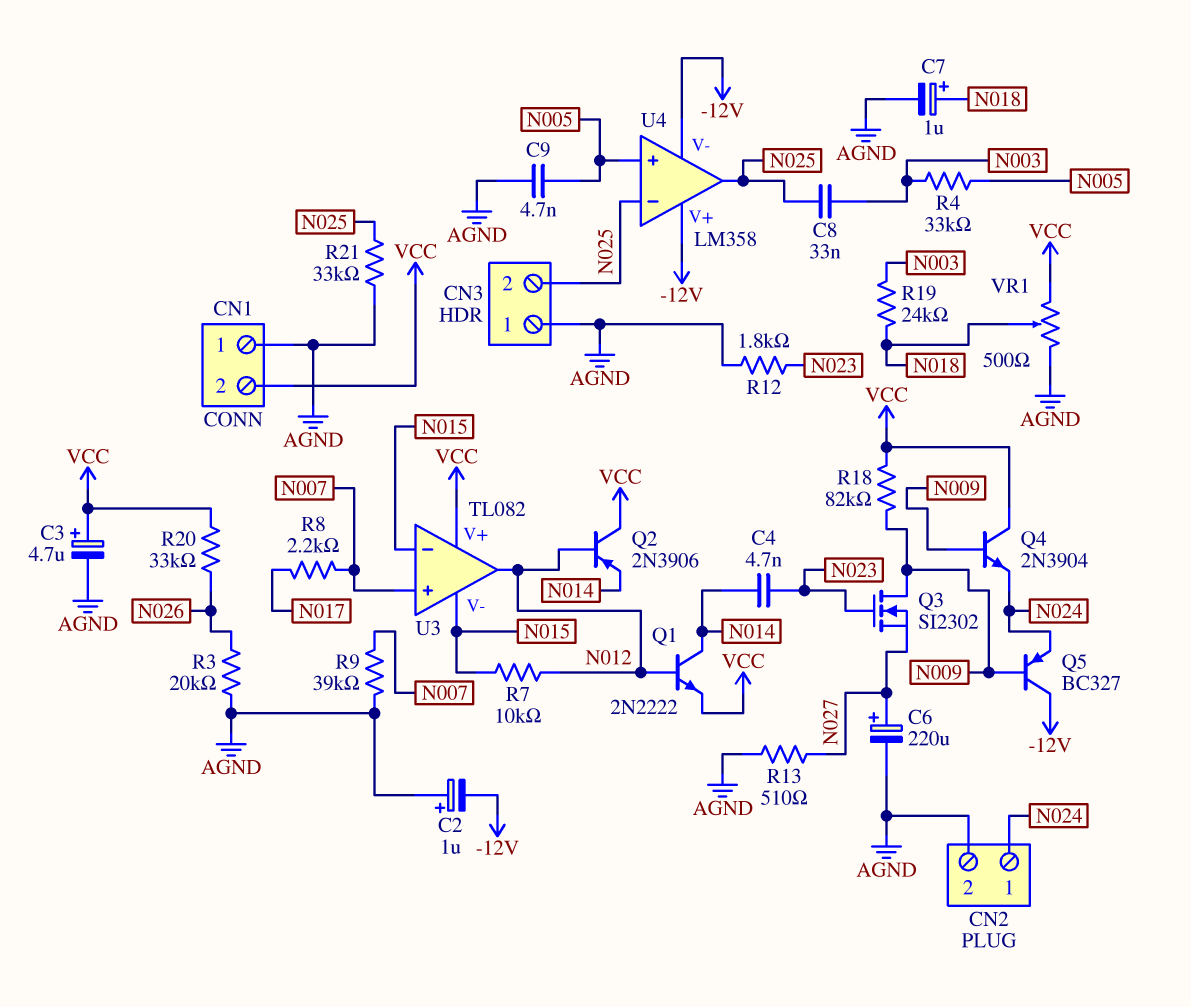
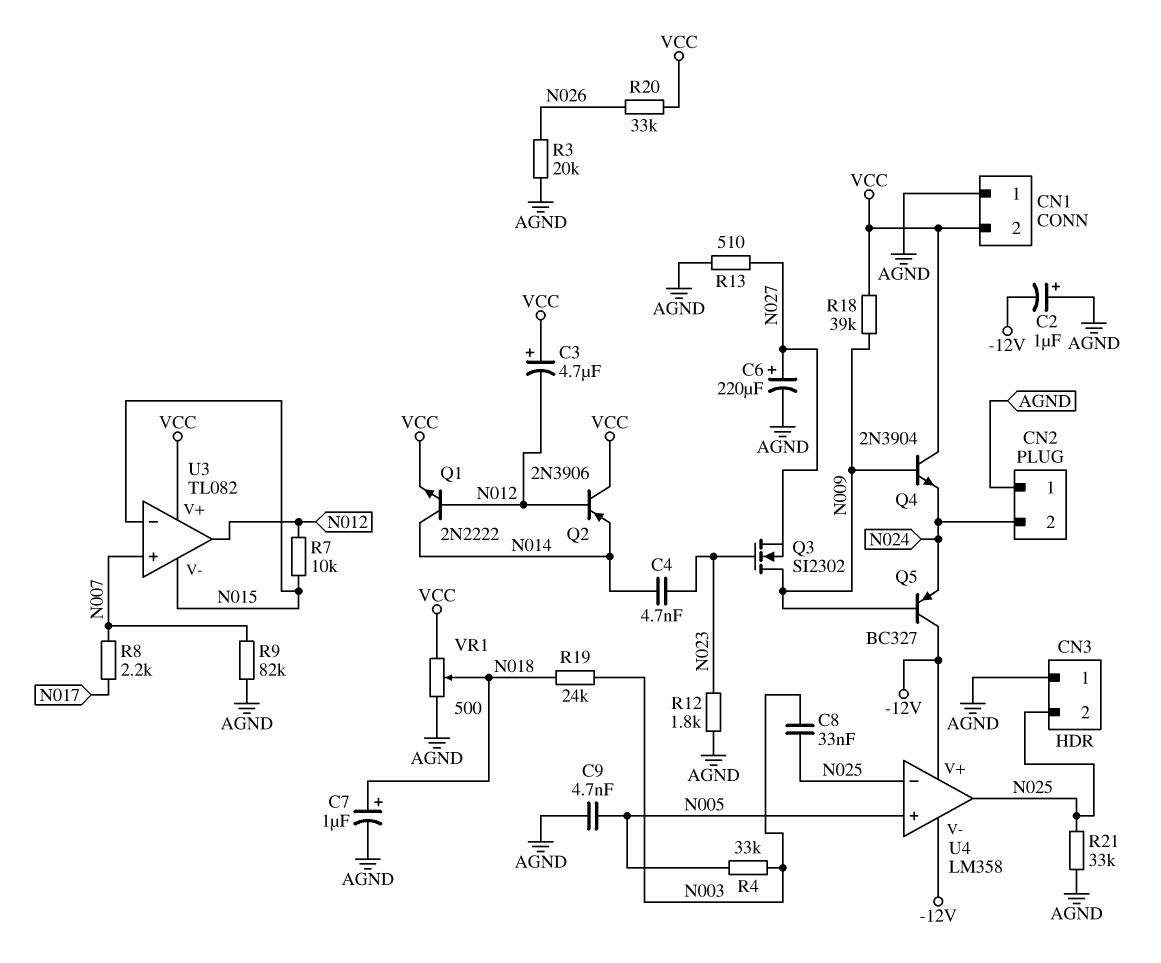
C3: 4.7uF (plus VCC, minus AGND) -> 4.7uF (plus VCC, minus N012)
CN2 pin 1: N024 -> AGND
CN2 pin 2: AGND -> N024
R9: 39k (AGND, N007) -> 82k (AGND, N007)
R18: 82k (N009, VCC) -> 39k (N009, VCC)

